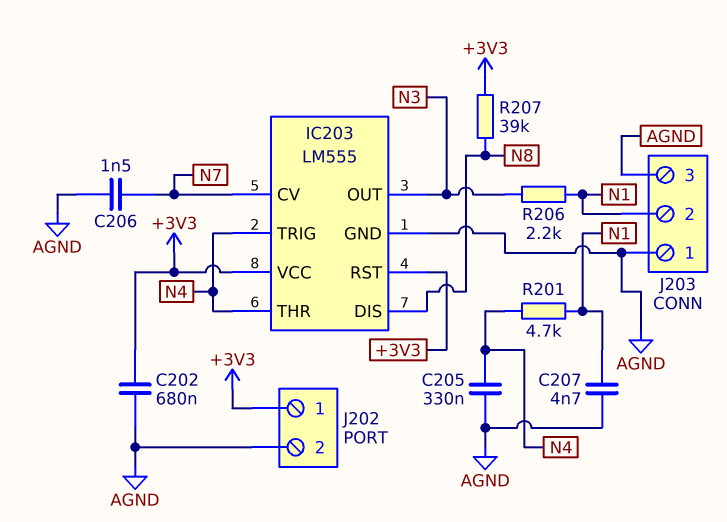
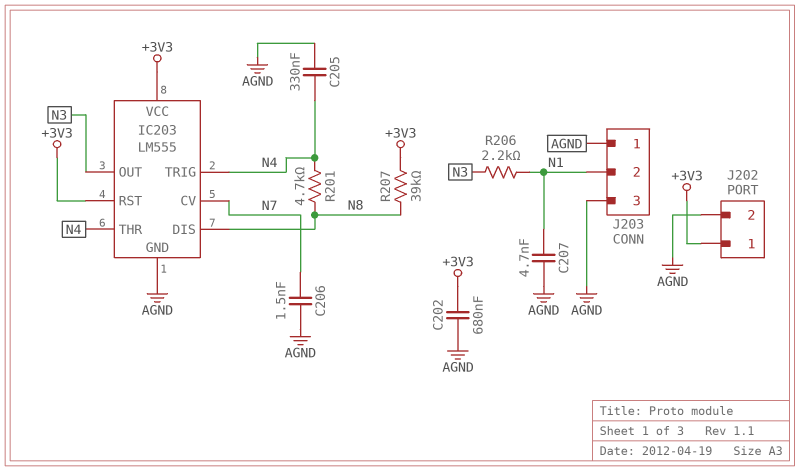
R201: 4.7k (N1, N4) -> 4.7k (N4, N8)

